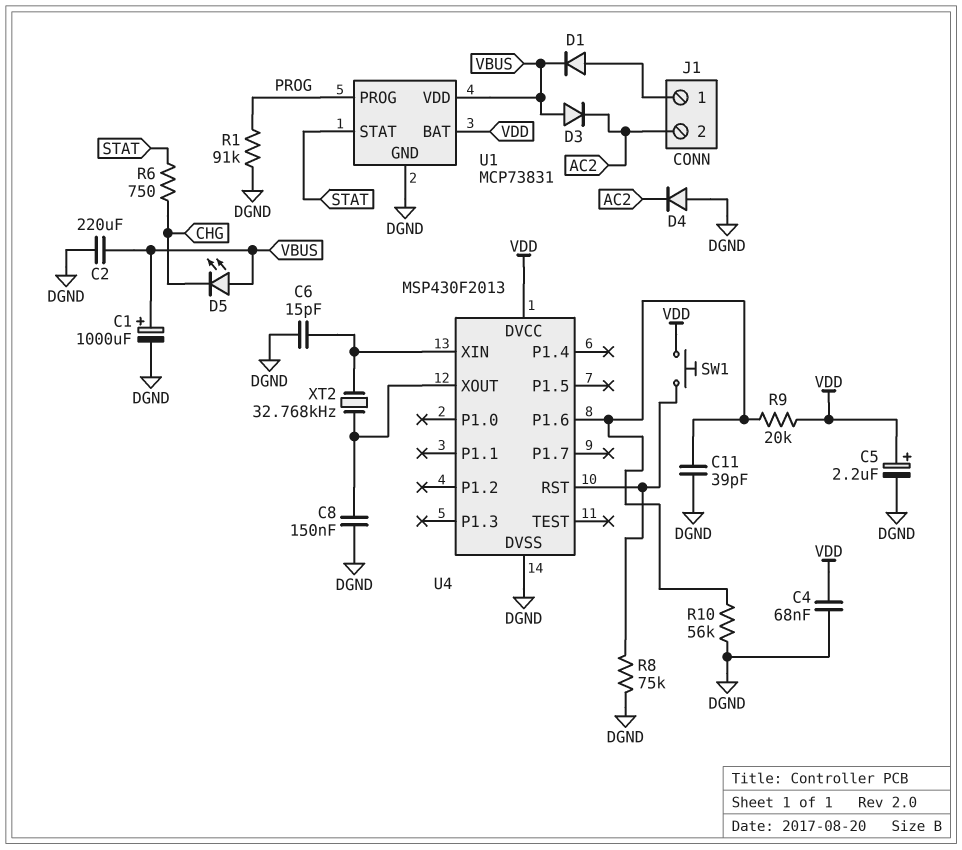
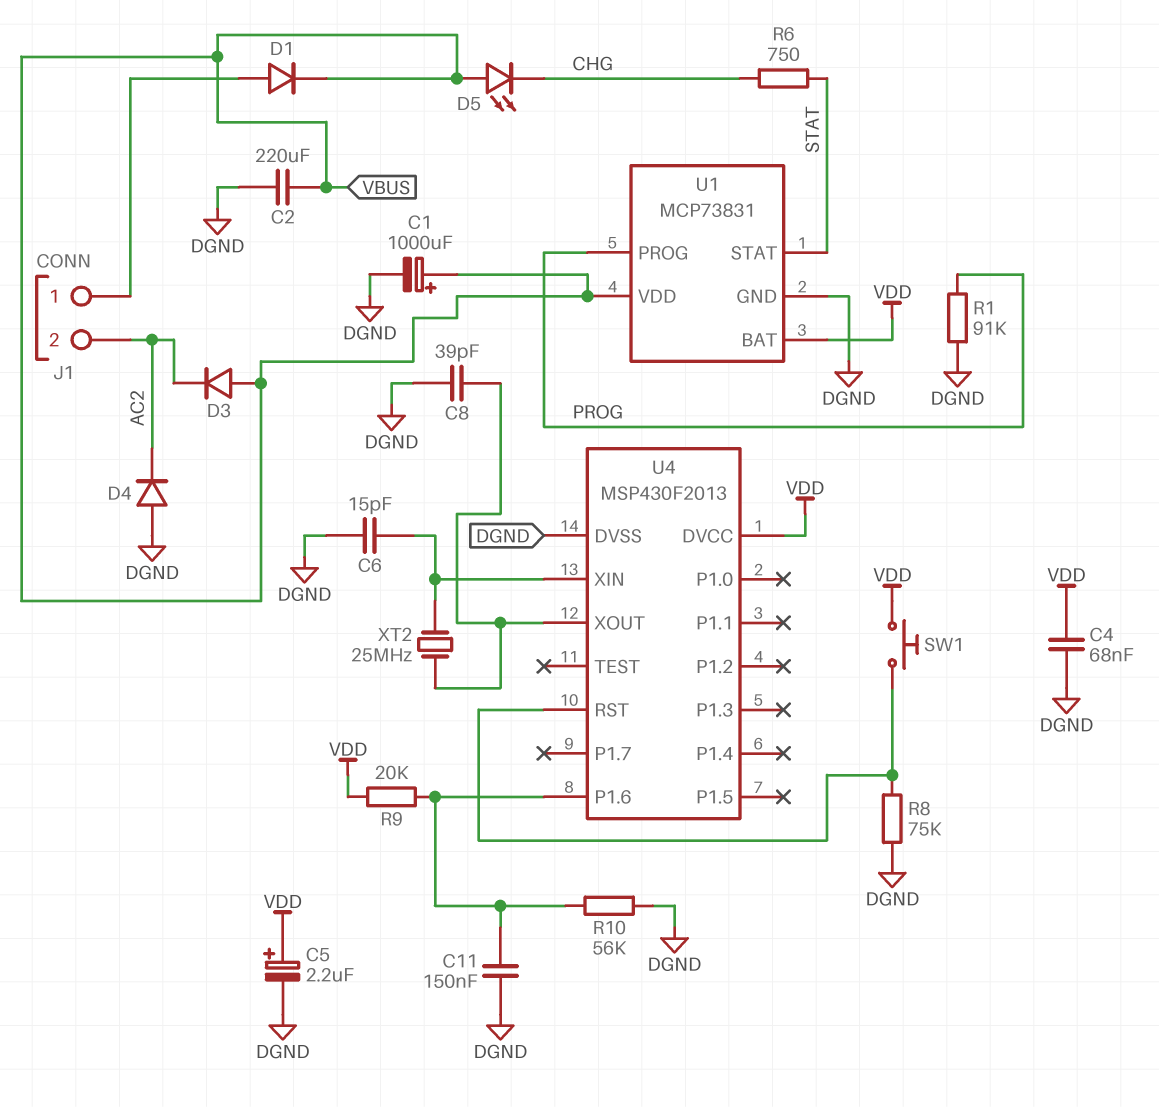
C8: 150nF (DGND, U4/XOUT) -> 39pF (DGND, U4/XOUT)
C11: 39pF (DGND, U4/P1.6) -> 150nF (DGND, U4/P1.6)
XT2: 32.768kHz (U4/XIN, U4/XOUT) -> 25MHz (U4/XIN, U4/XOUT)

